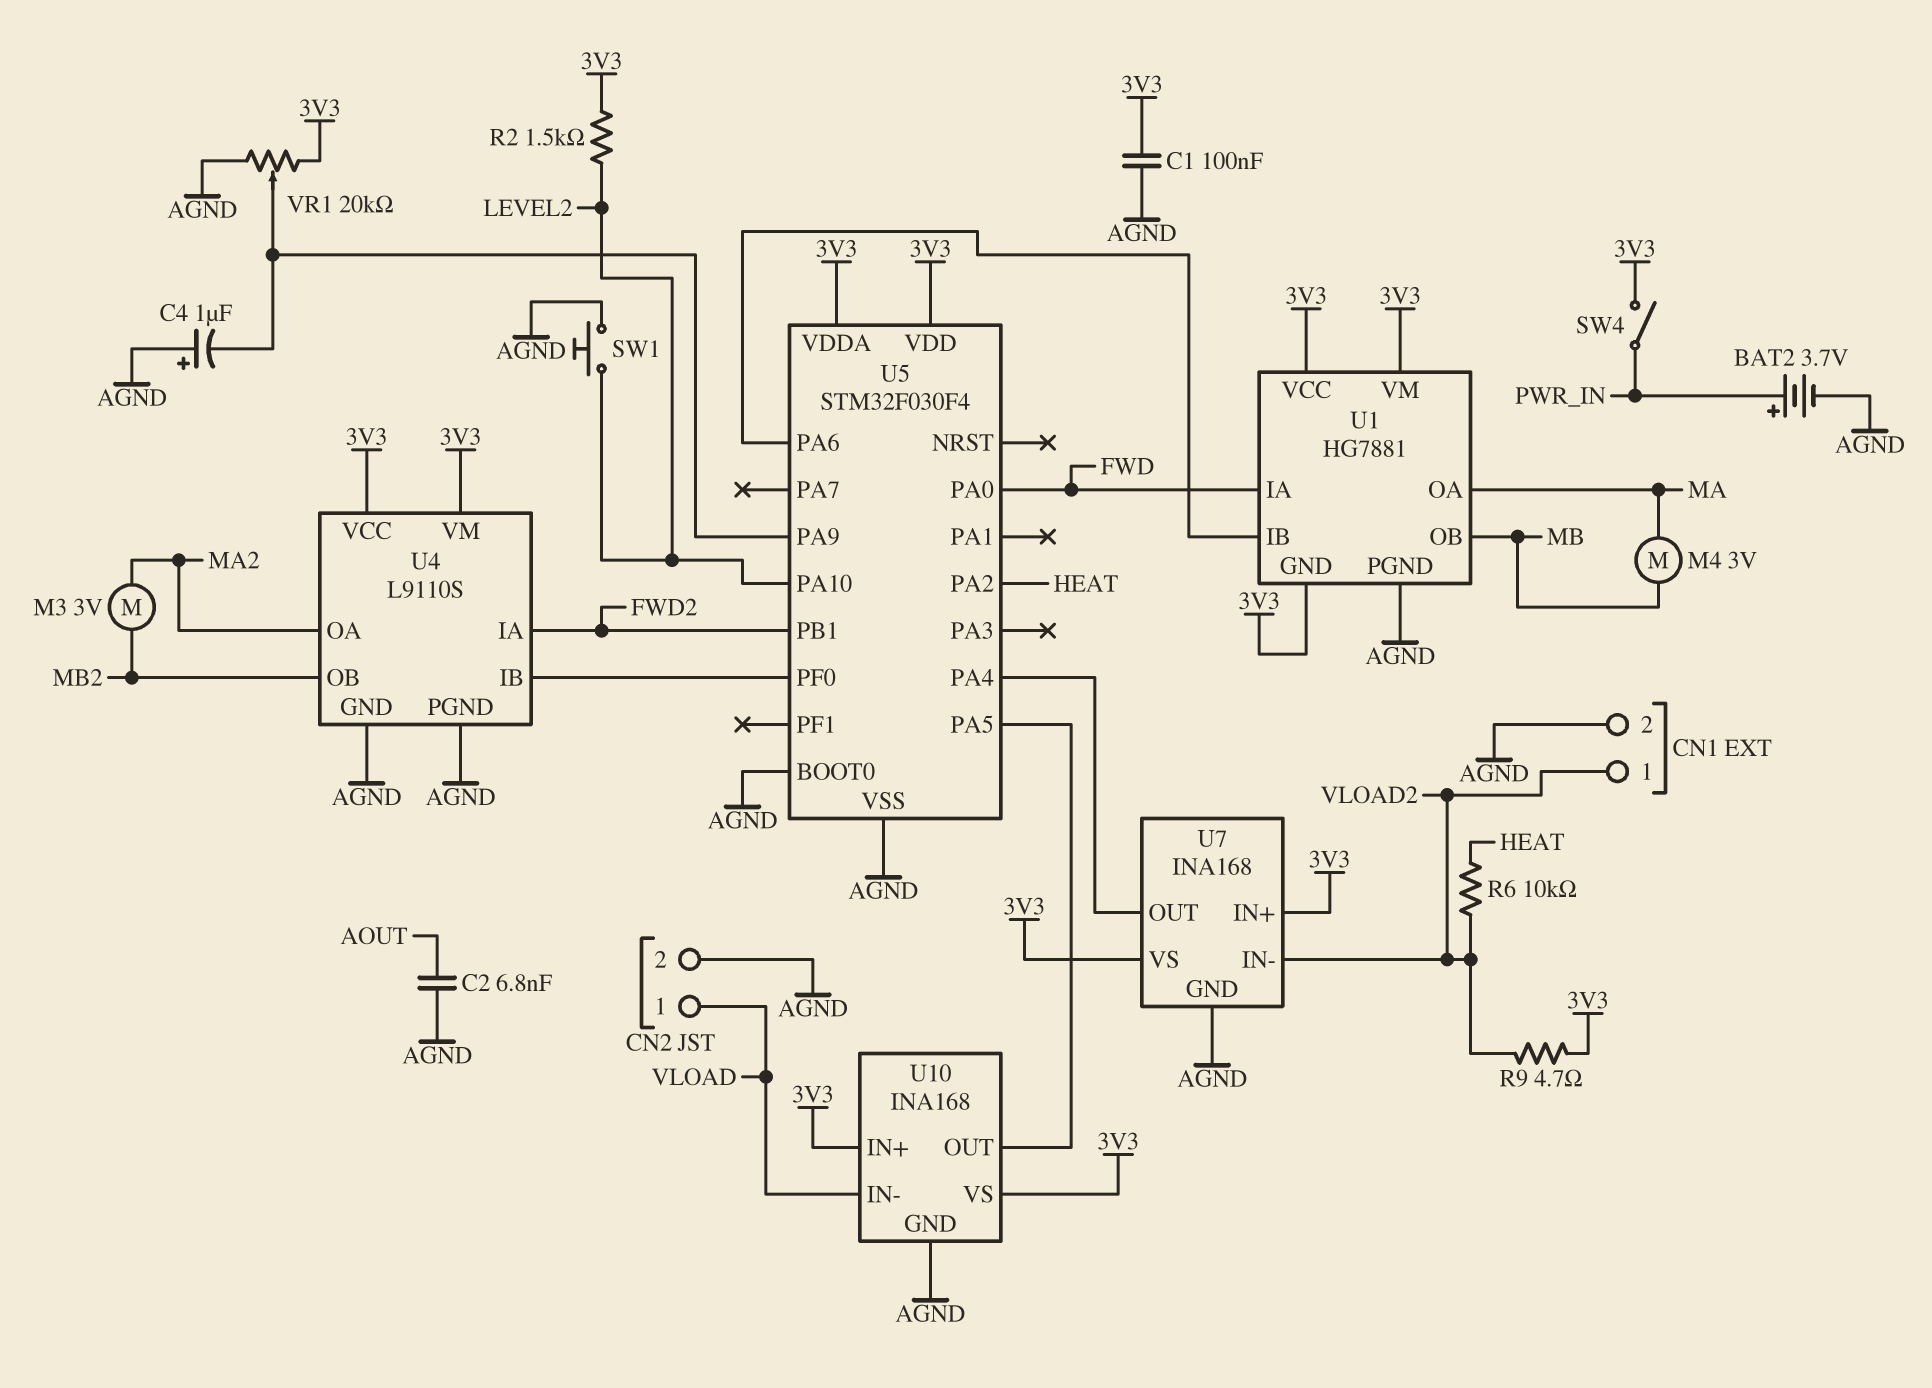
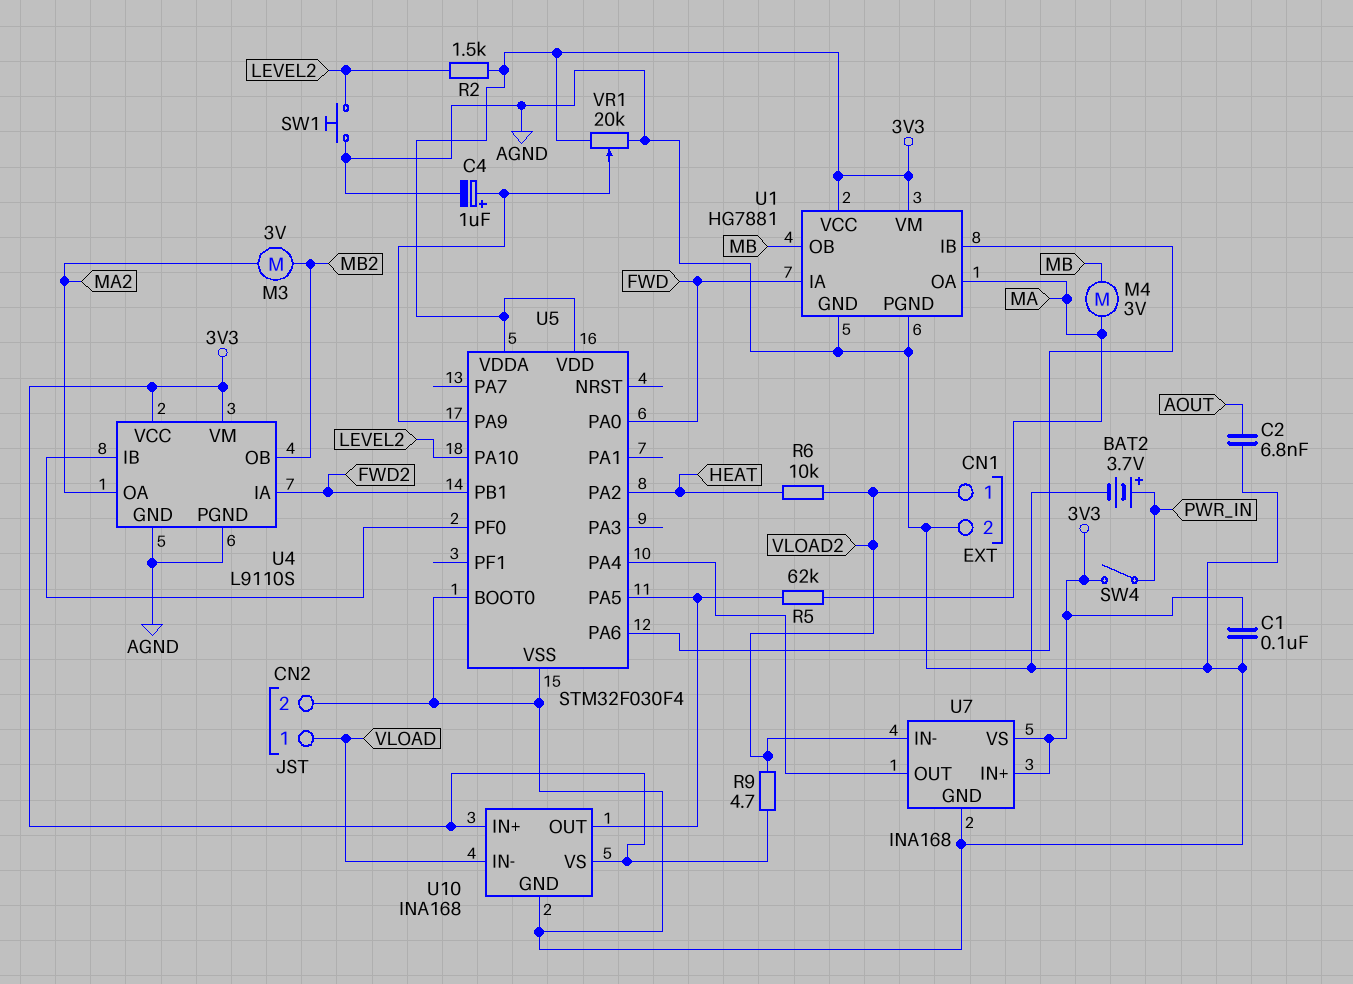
C4: 1uF (plus AGND, minus U5/PA9) -> 1uF (plus U5/PA9, minus AGND)
R5: none -> 62k (MA, U5/PA5)
U1 pin GND: 3V3 -> AGND

